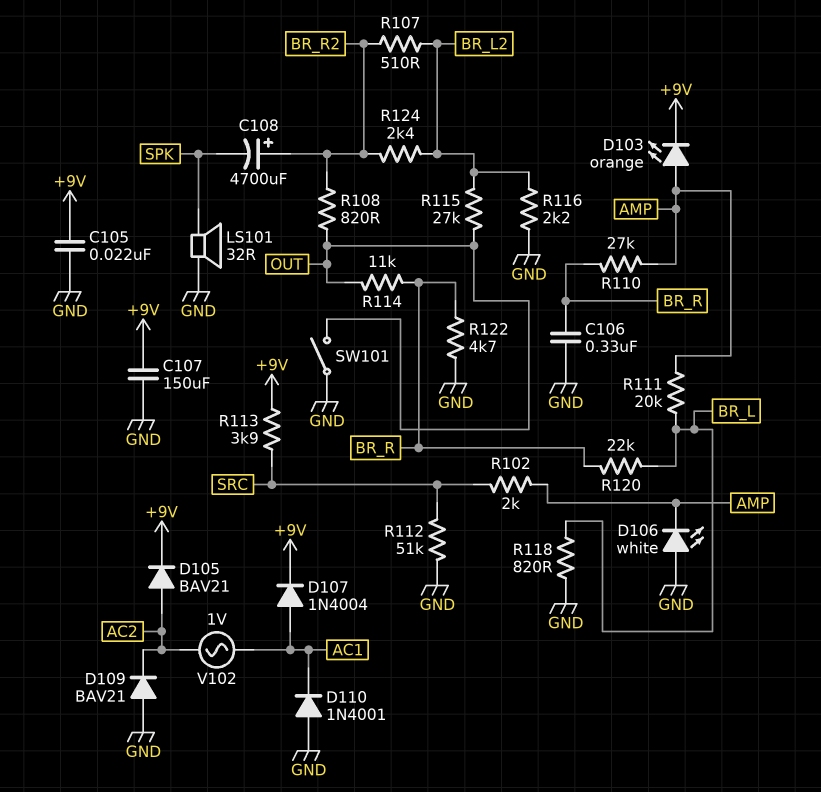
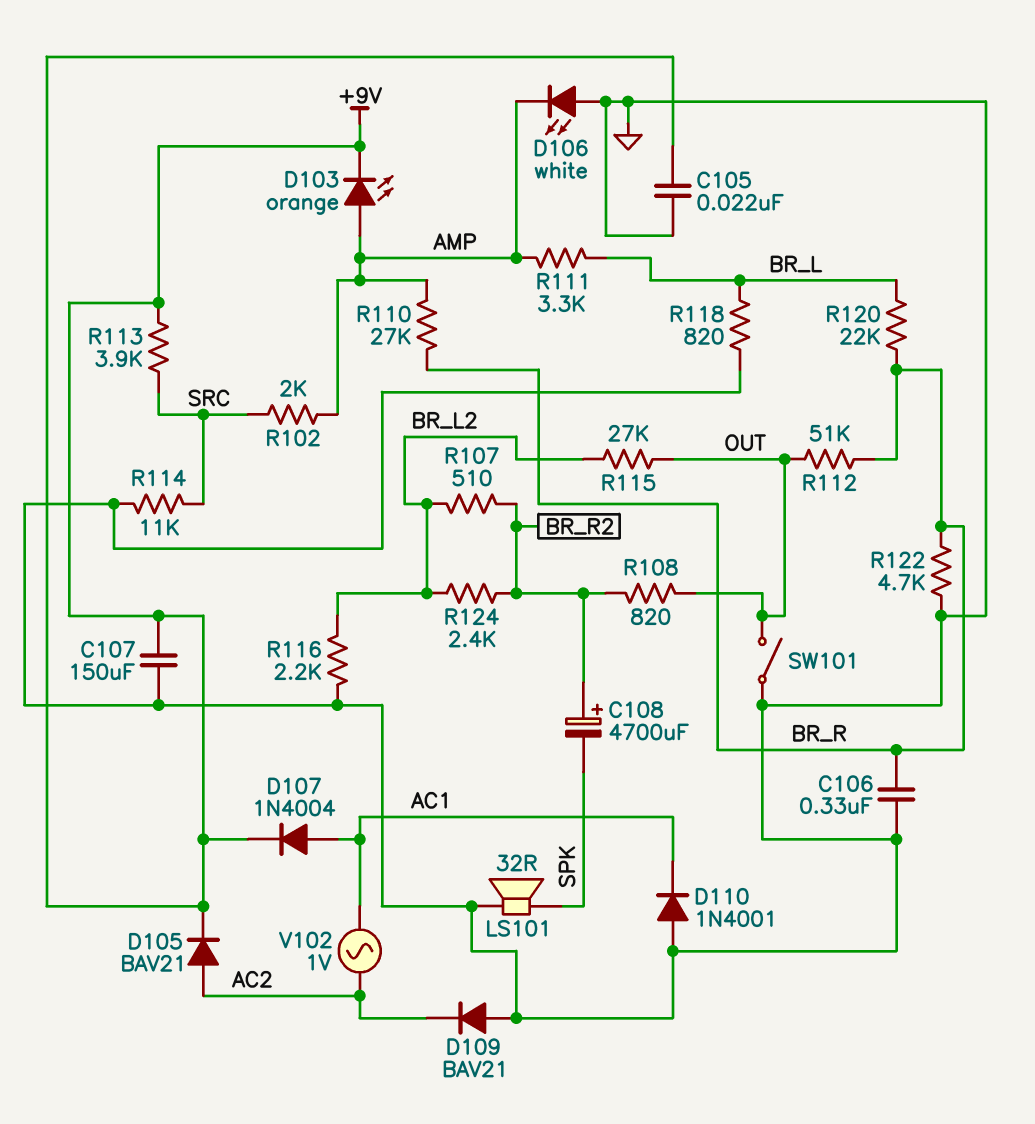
R111: 20k (AMP, BR_L) -> 3.3k (AMP, BR_L)
R112: 51k (GND, SRC) -> 51k (BR_R, OUT)
R114: 11k (BR_R, OUT) -> 11k (GND, SRC)

